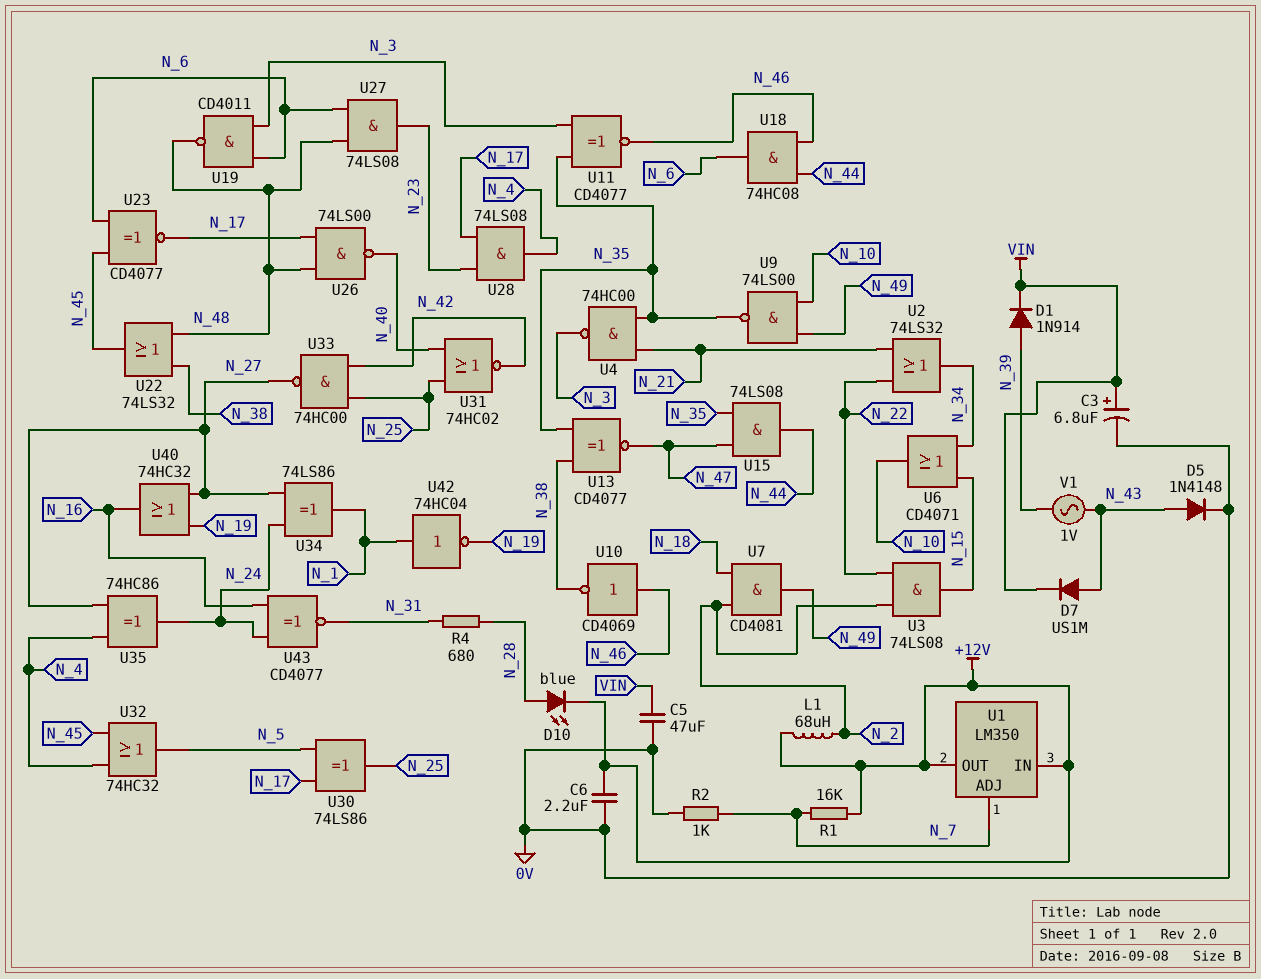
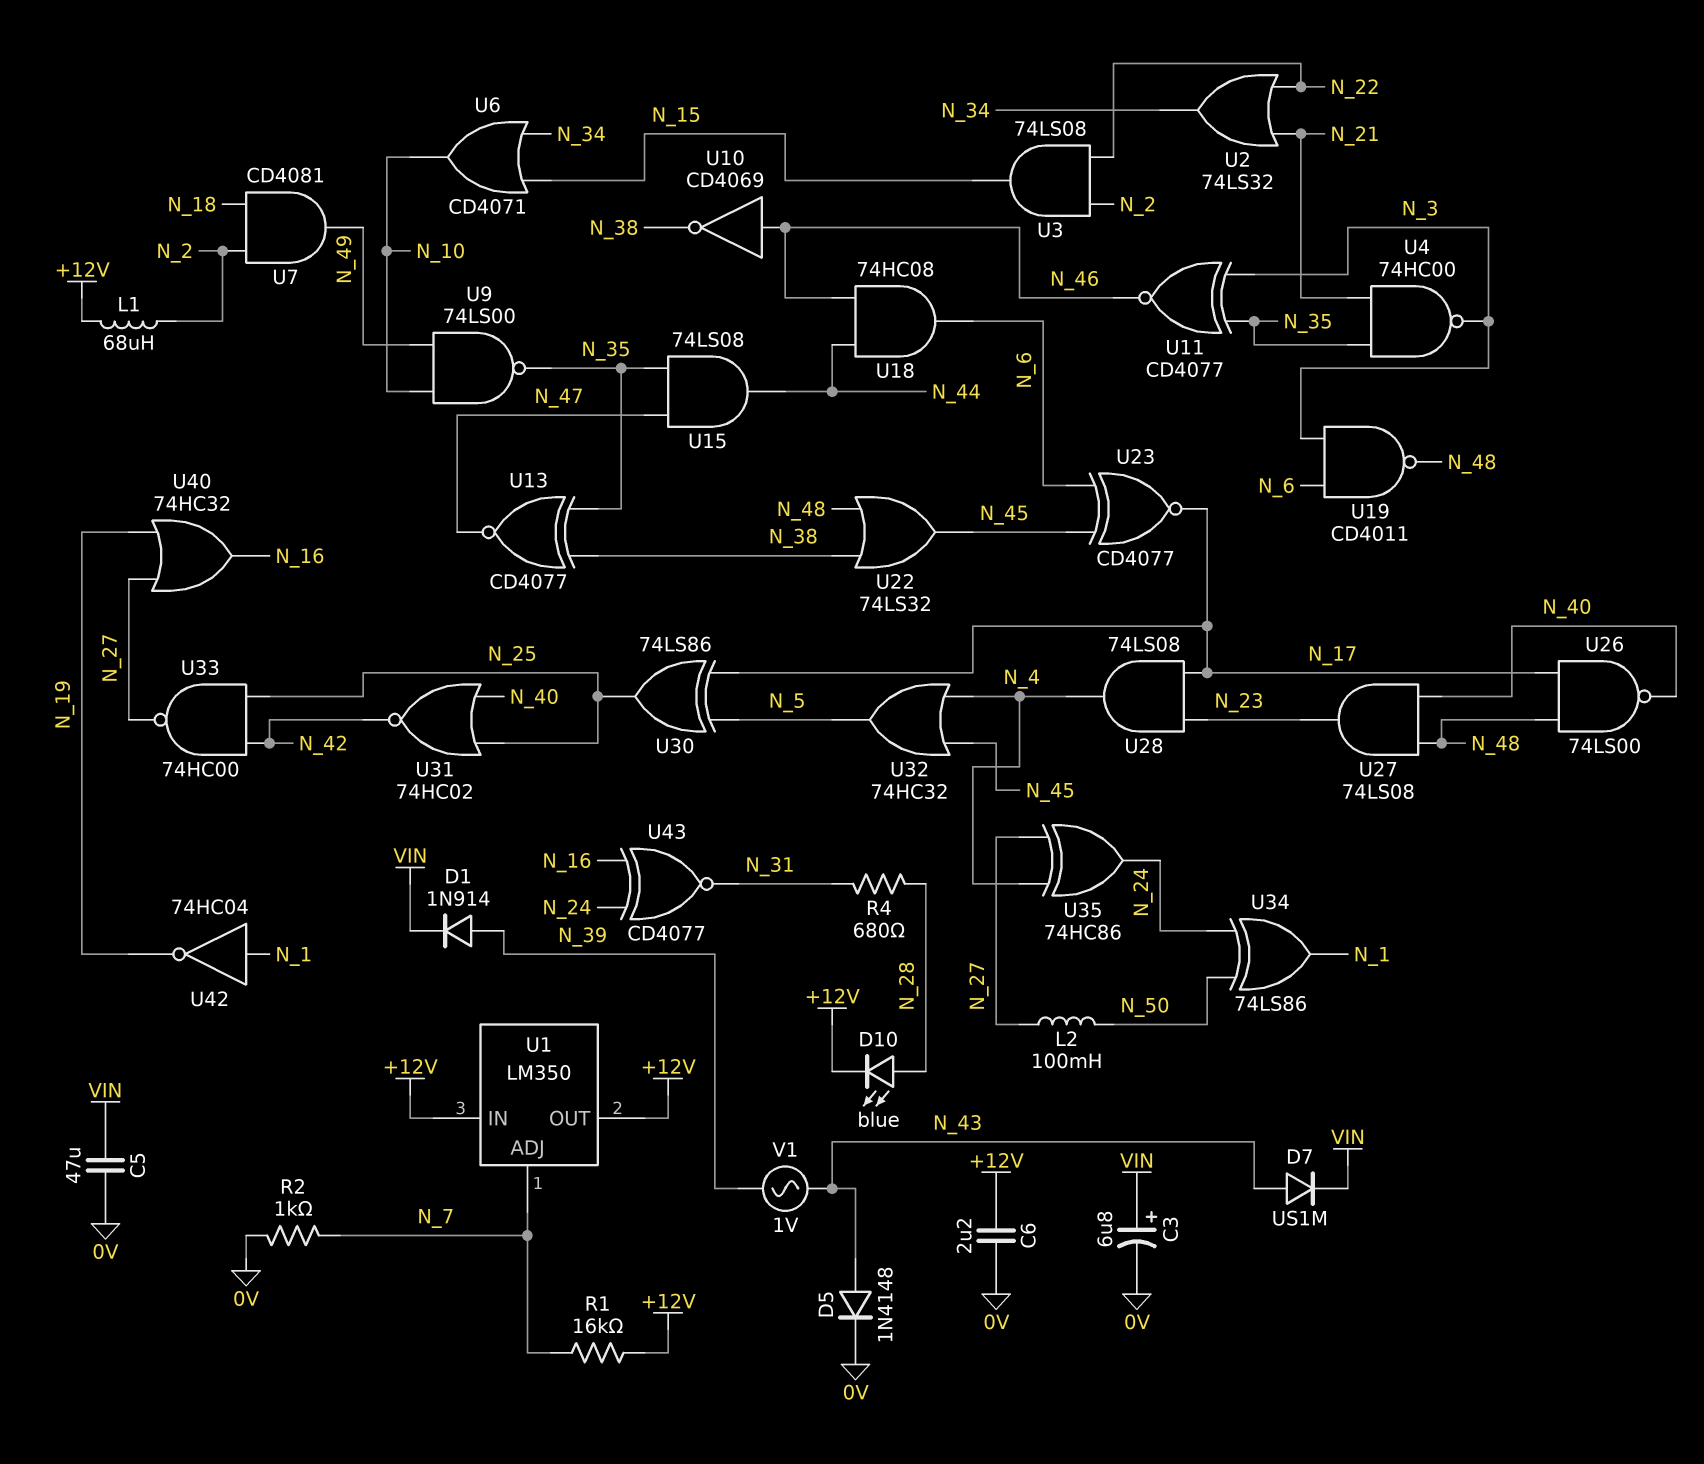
L2: none -> 100mH (N_27, N_50)
U27: AND 74LS08 (in N_6, in N_48, out N_23) -> AND 74LS08 (in N_40, in N_48, out N_23)
U34: XOR 74LS86 (in N_24, in N_27, out N_1) -> XOR 74LS86 (in N_24, in N_50, out N_1)

